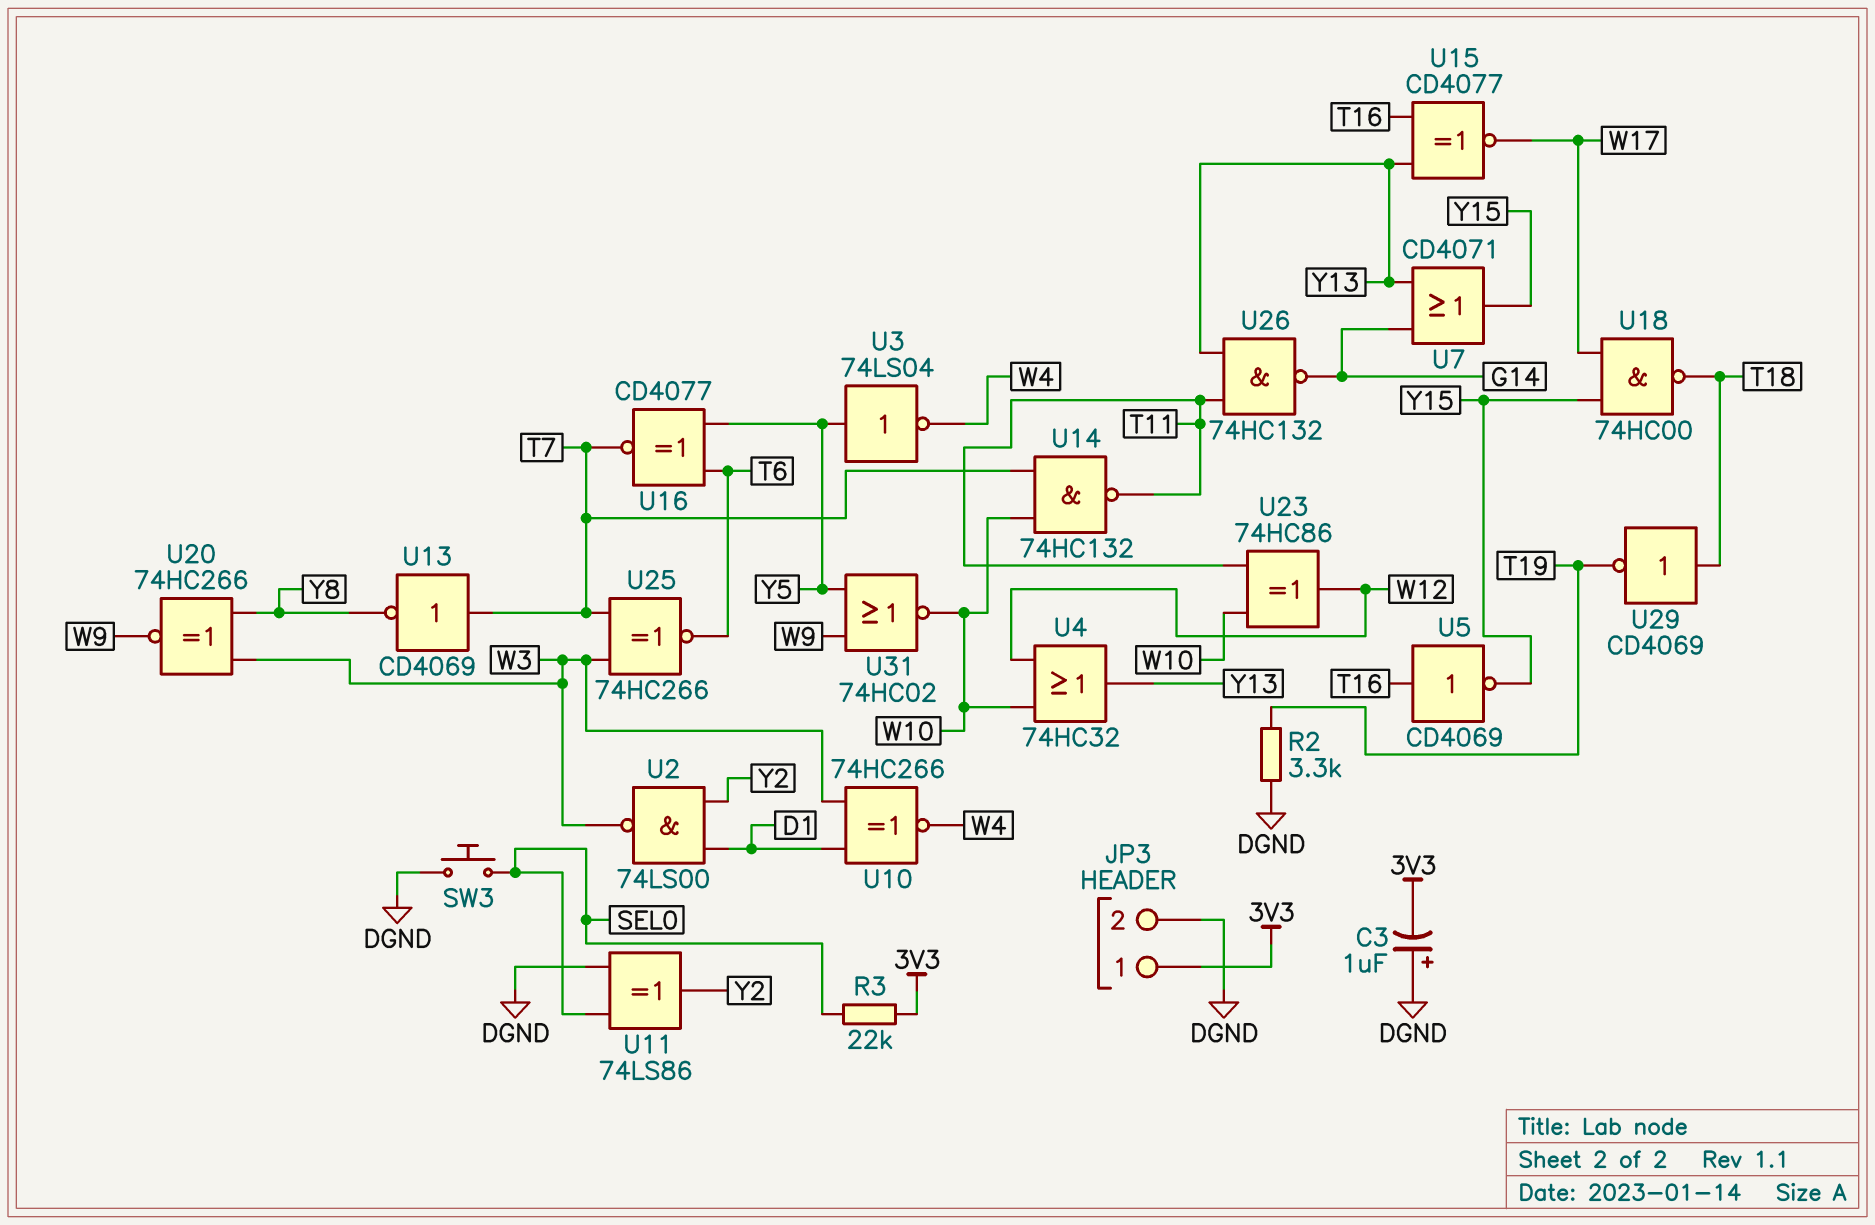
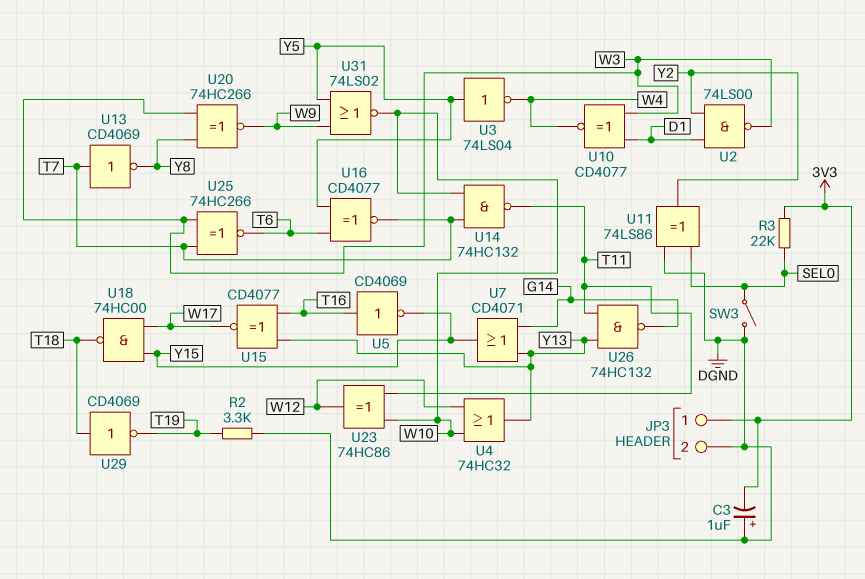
SW3: button (DGND, SEL0) -> switch (DGND, SEL0)
U10: XNOR 74HC266 (in D1, in W3, out W4) -> XNOR CD4077 (in D1, in W3, out W4)
U31: NOR 74HC02 (in W9, in Y5, out W10) -> NOR 74LS02 (in W9, in Y5, out W10)

